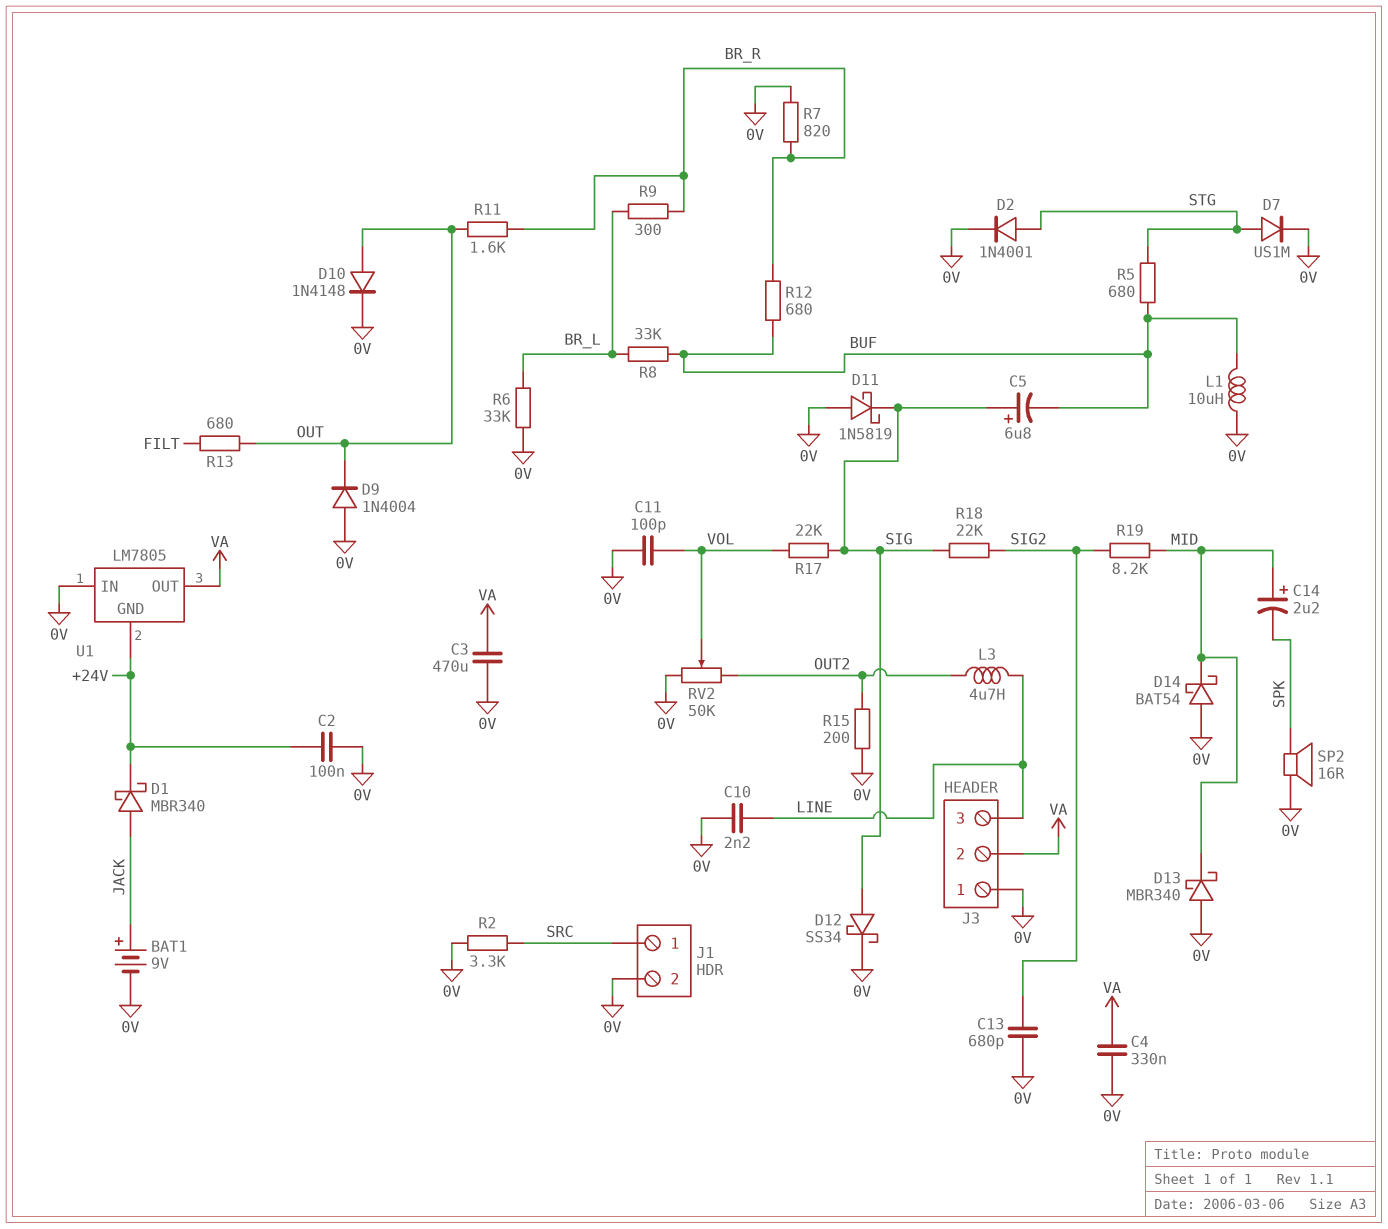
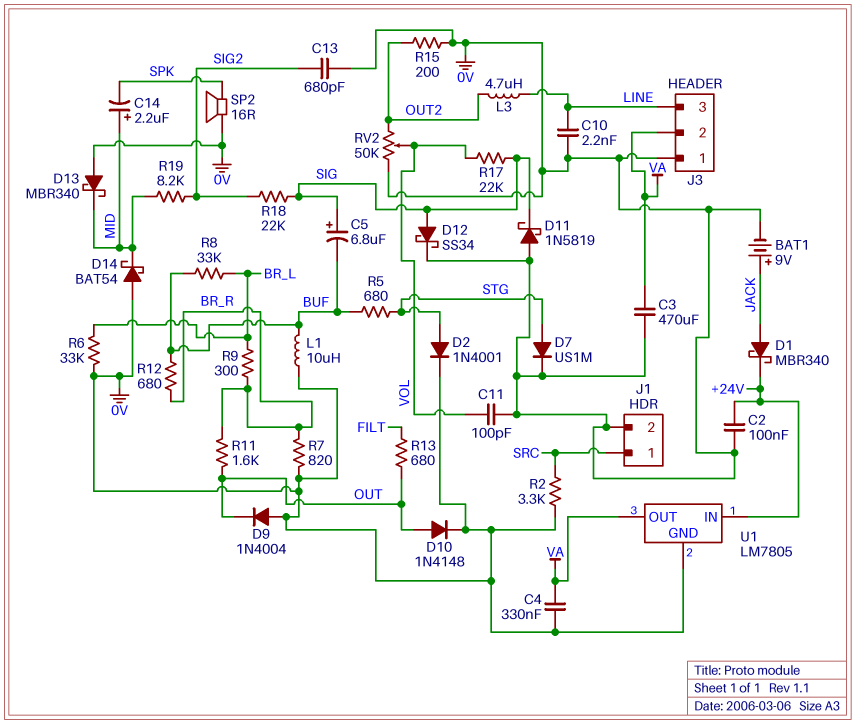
U1 pin GND: +24V -> 0V
U1 pin IN: 0V -> +24V

